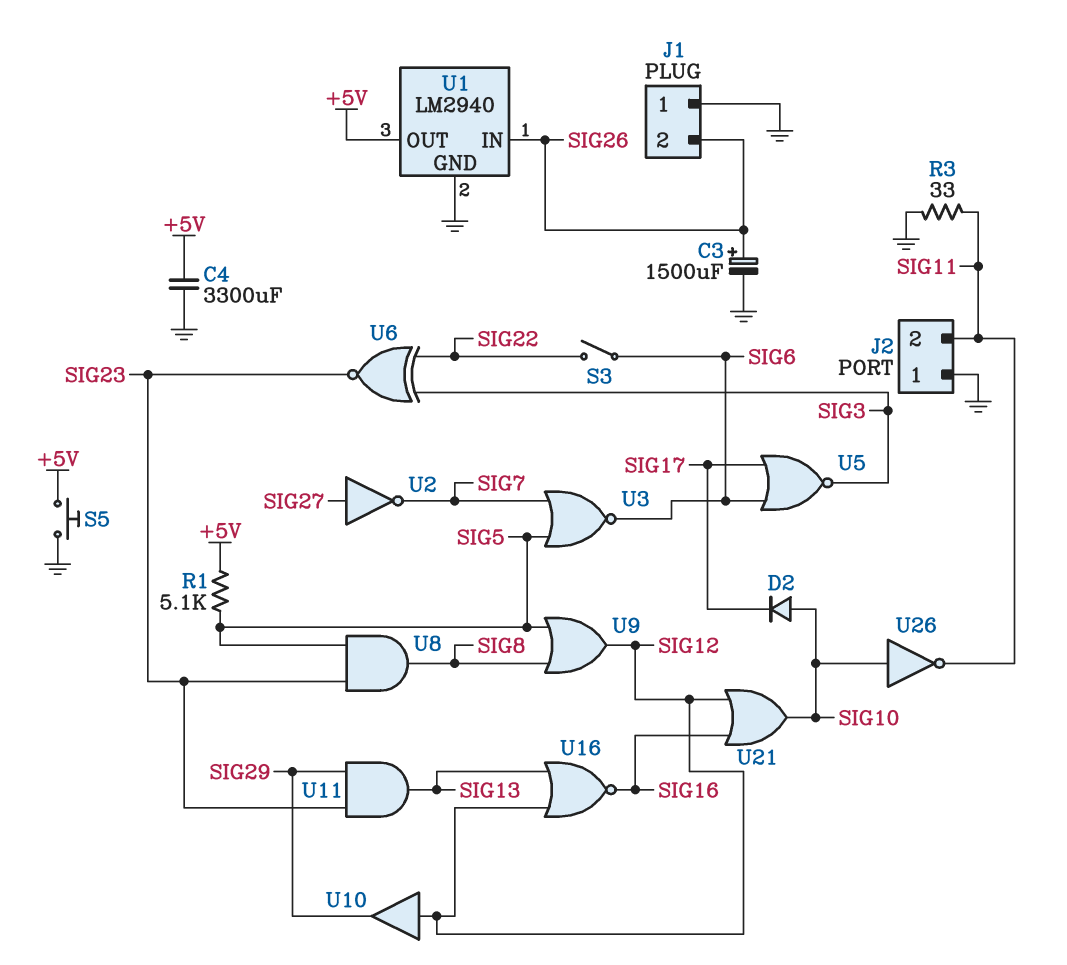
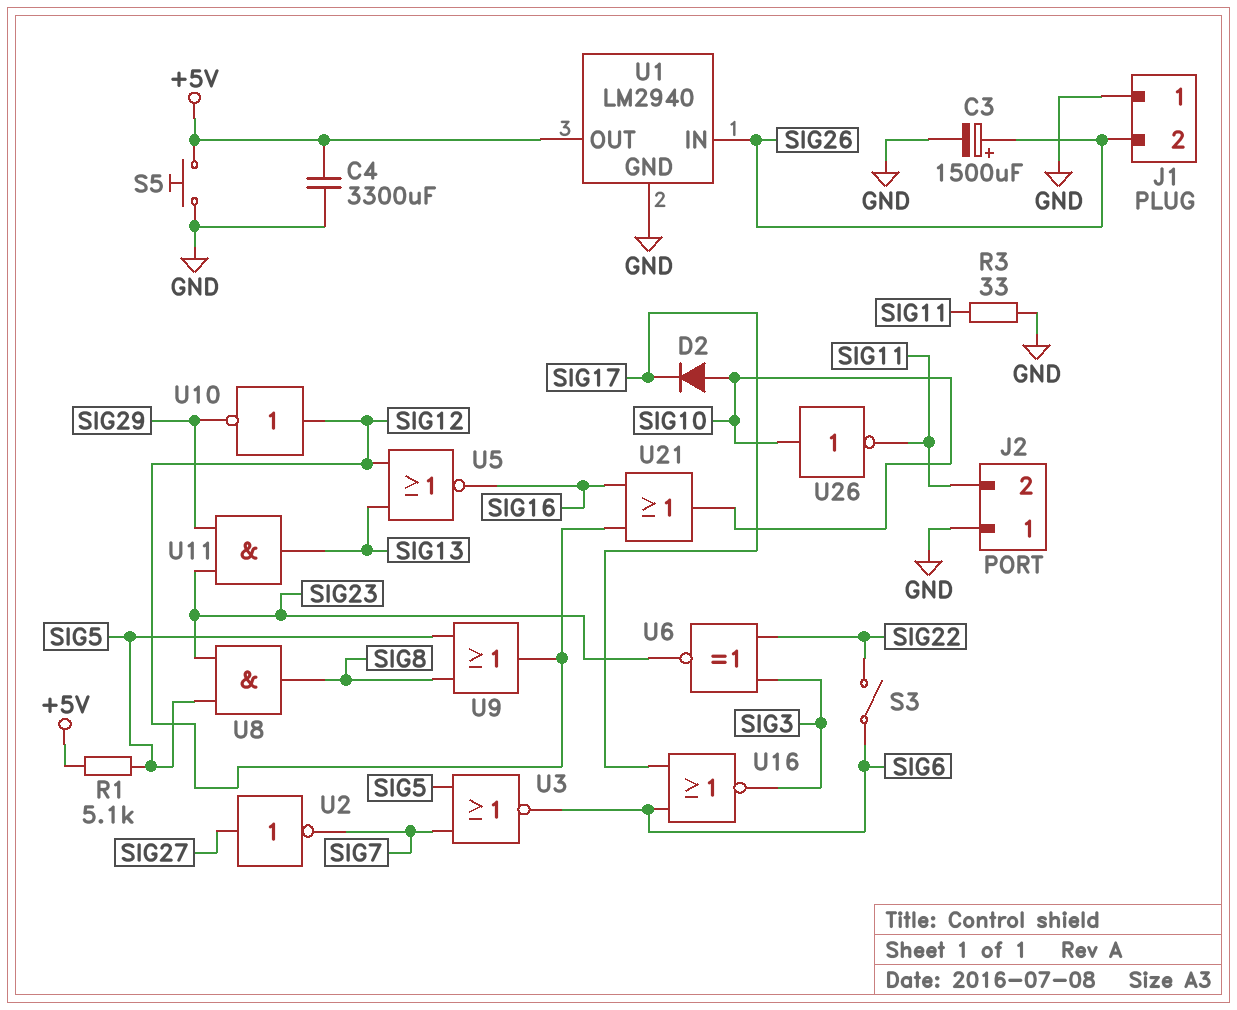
U5: NOR (in SIG6, in SIG17, out SIG3) -> NOR (in SIG12, in SIG13, out SIG16)
U10: buffer (in SIG12, out SIG29) -> NOT (in SIG12, out SIG29)
U16: NOR (in SIG12, in SIG13, out SIG16) -> NOR (in SIG6, in SIG17, out SIG3)

